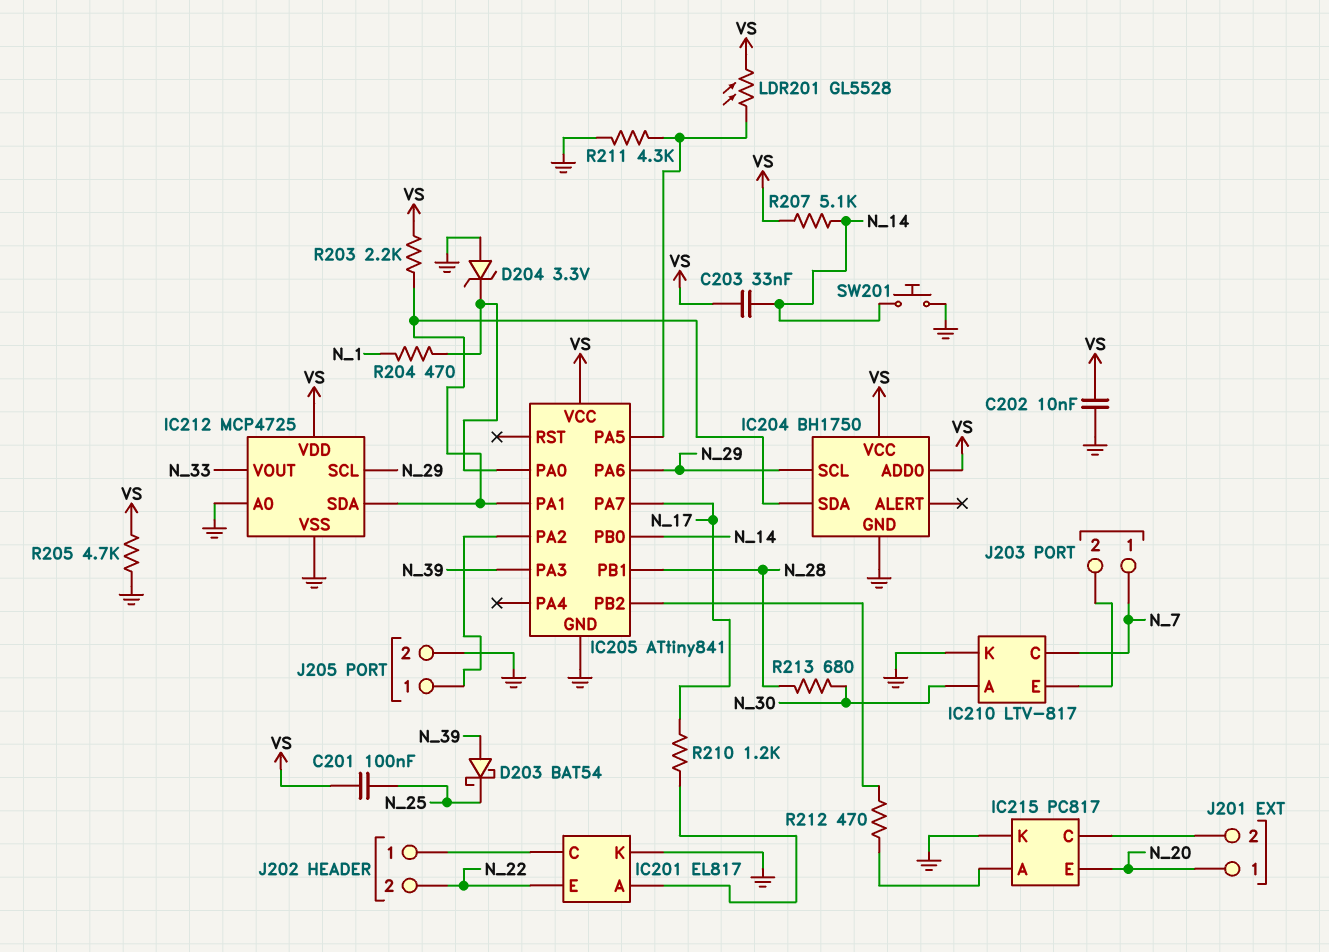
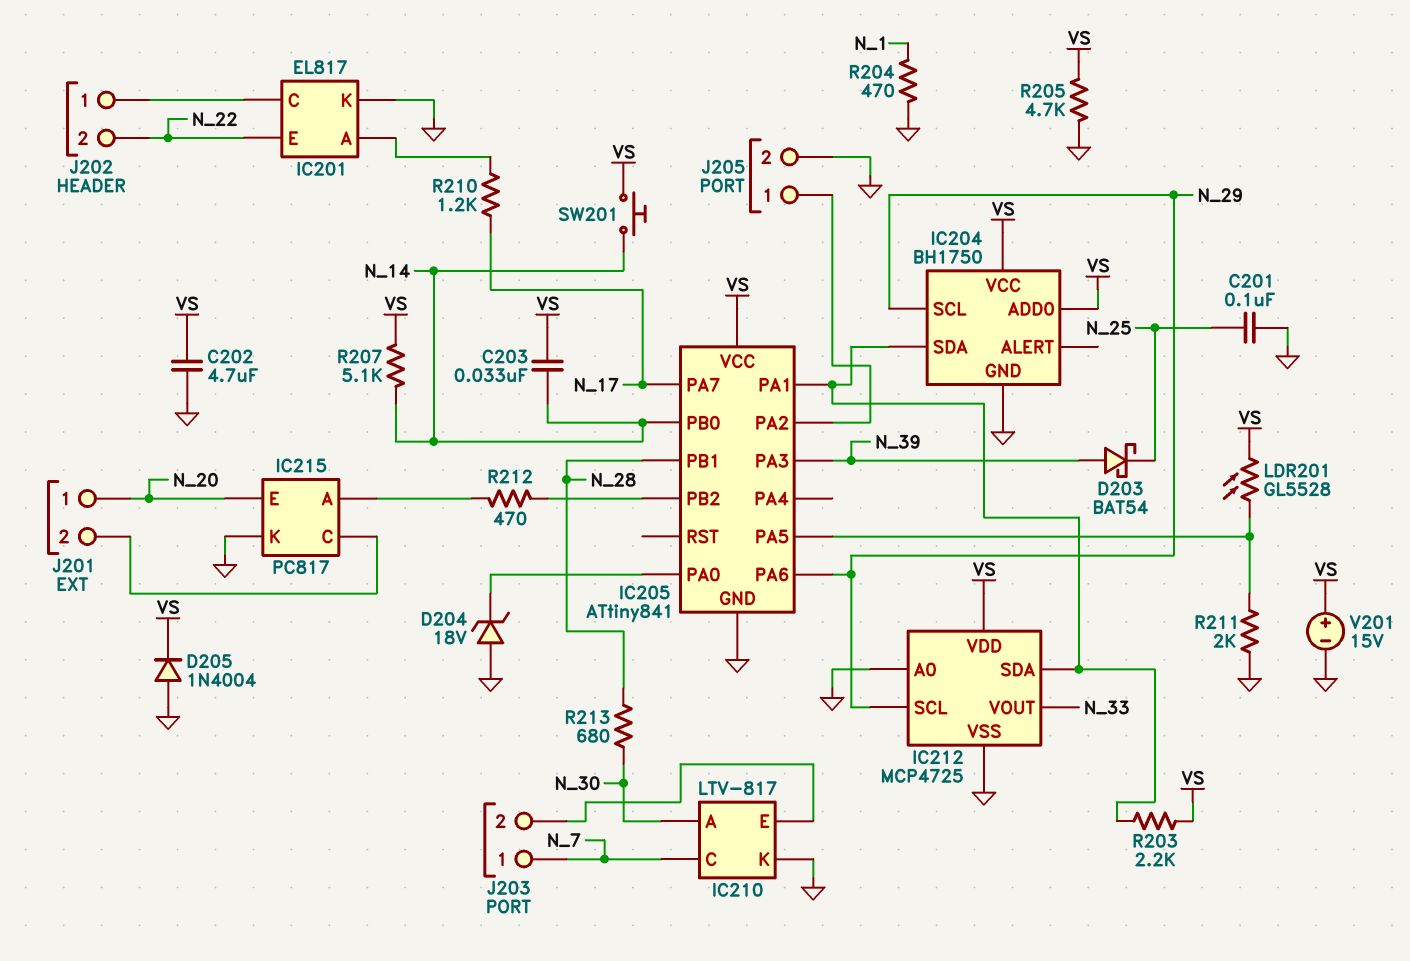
C201: 100nF (N_25, VS) -> 100nF (GND, N_25)
C202: 10nF (GND, VS) -> 4.7uF (GND, VS)
D204: zener 3.3V (A GND, K IC205/PA0) -> zener 18V (A GND, K IC205/PA0)
D205: none -> diode 1N4004 (A GND, K VS)
R204: 470 (IC205/PA0, N_1) -> 470 (GND, N_1)
R211: 4.3k (GND, IC205/PA5) -> 2k (GND, IC205/PA5)
SW201: button (GND, N_14) -> button (N_14, VS)
V201: none -> 15V (plus VS, minus GND)

